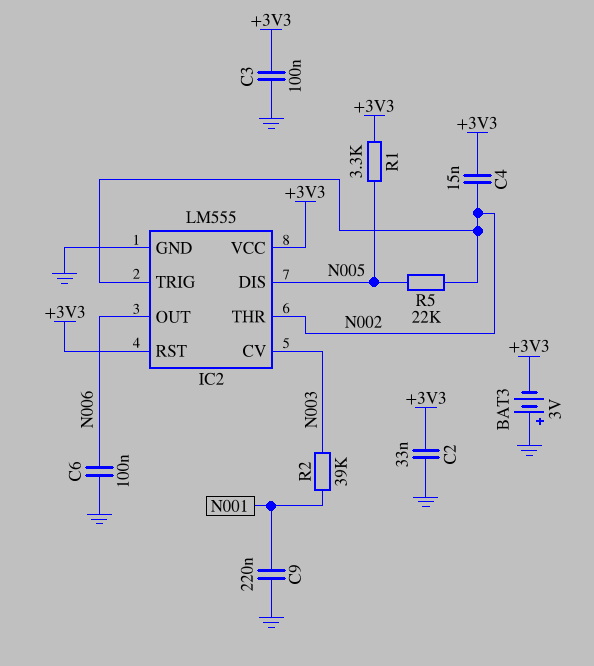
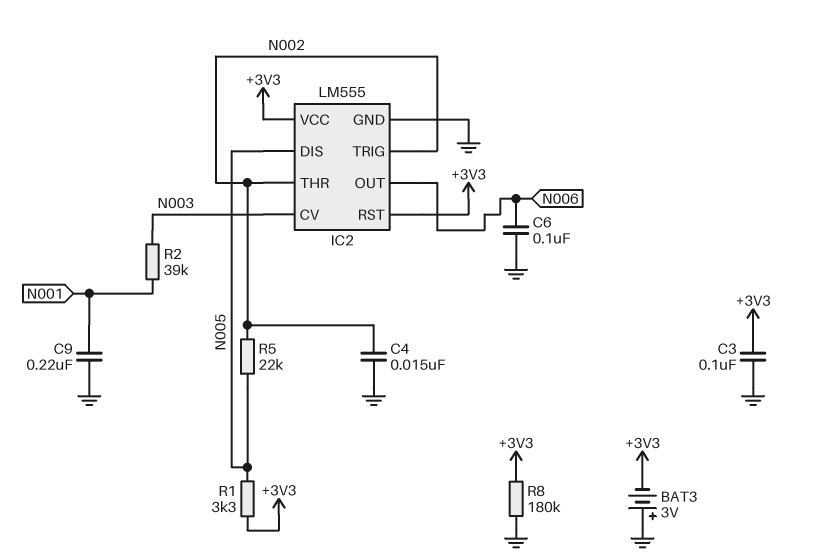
C2: 33nF (+3V3, GND) -> none
C4: 15nF (+3V3, N002) -> 15nF (GND, N002)
R8: none -> 180k (+3V3, GND)

